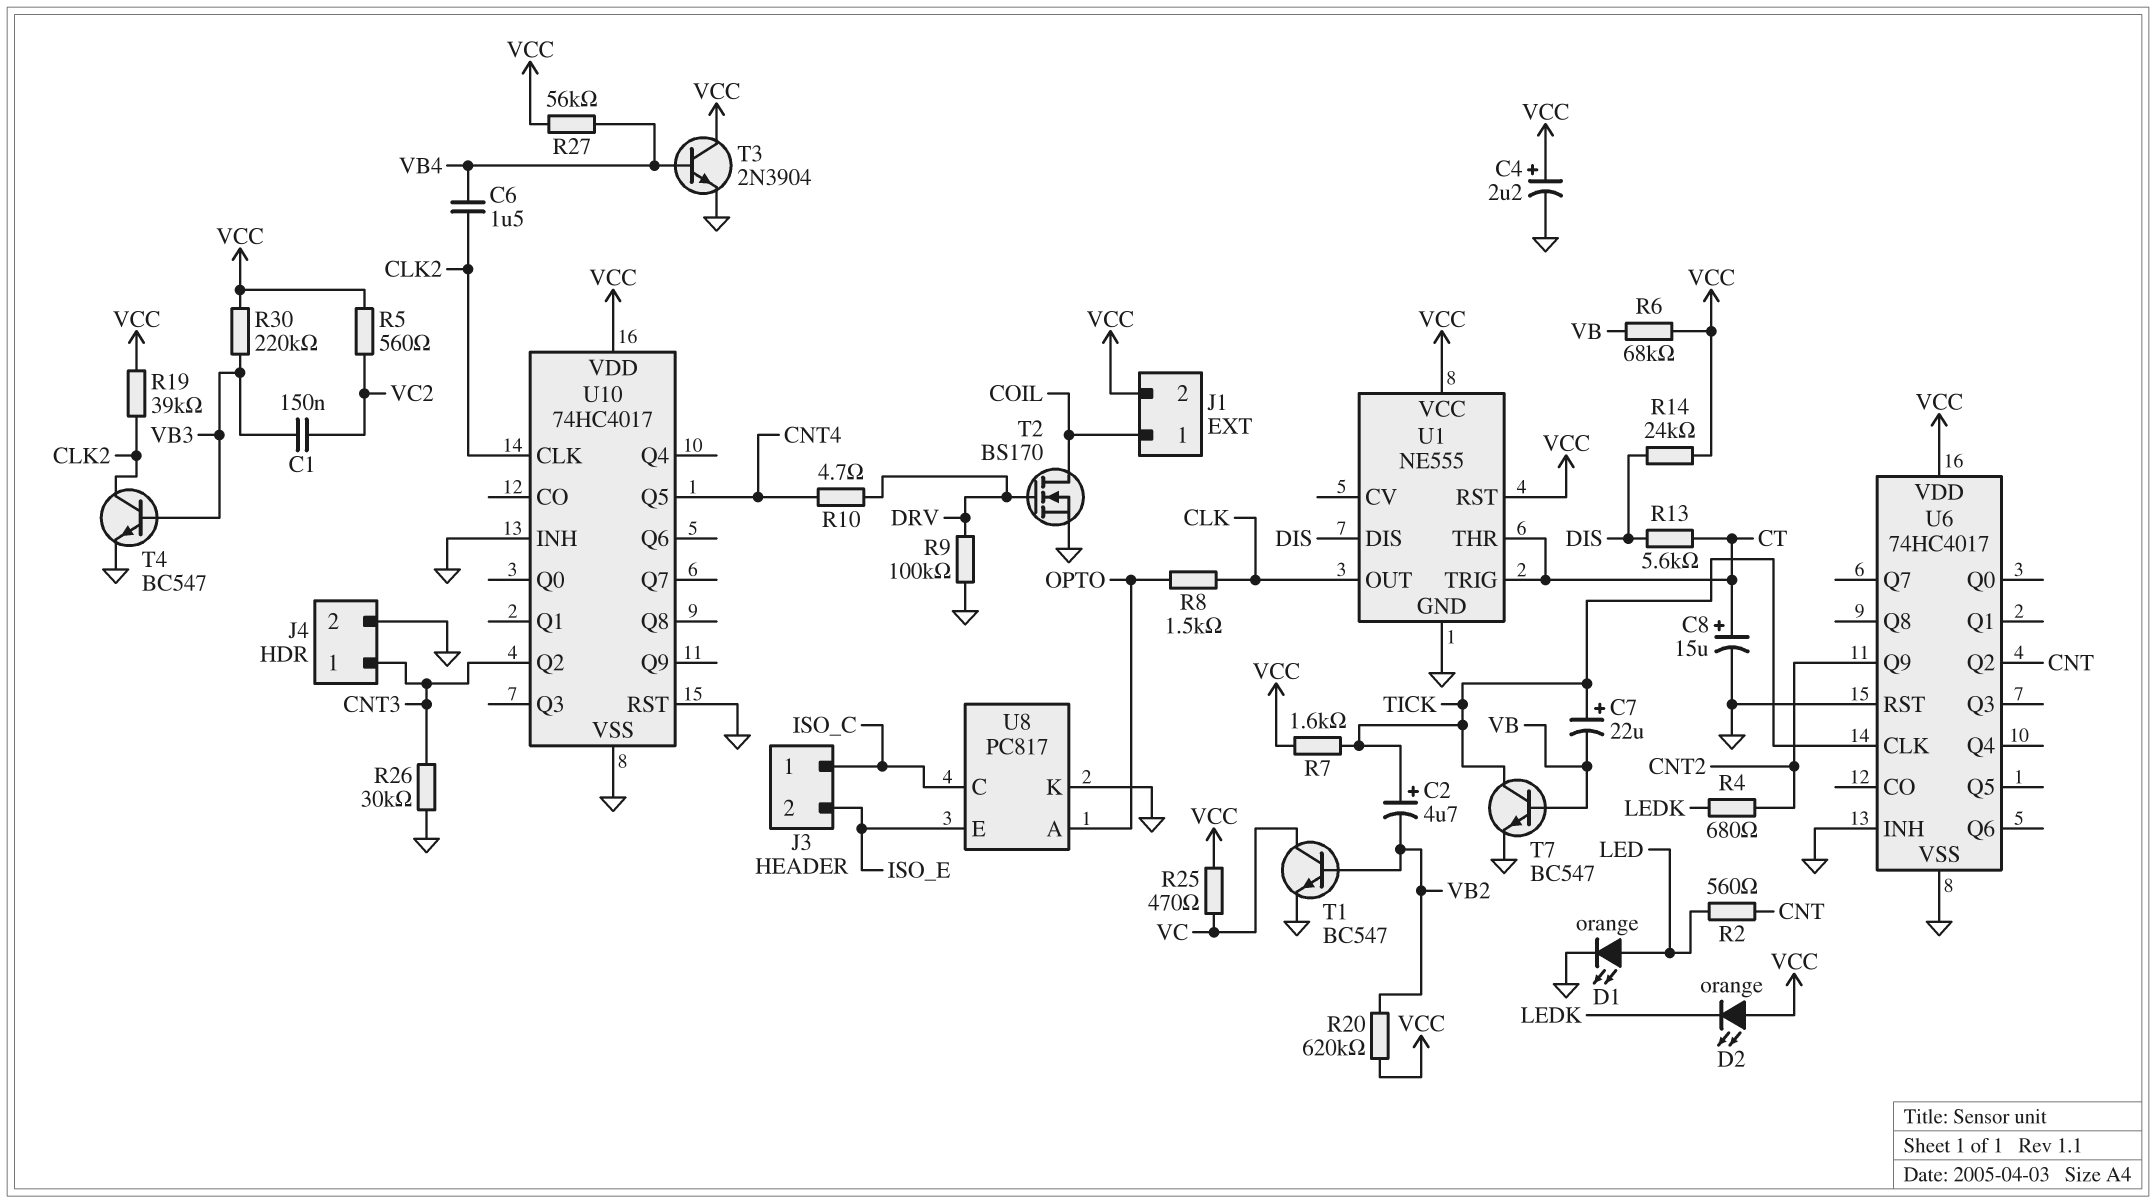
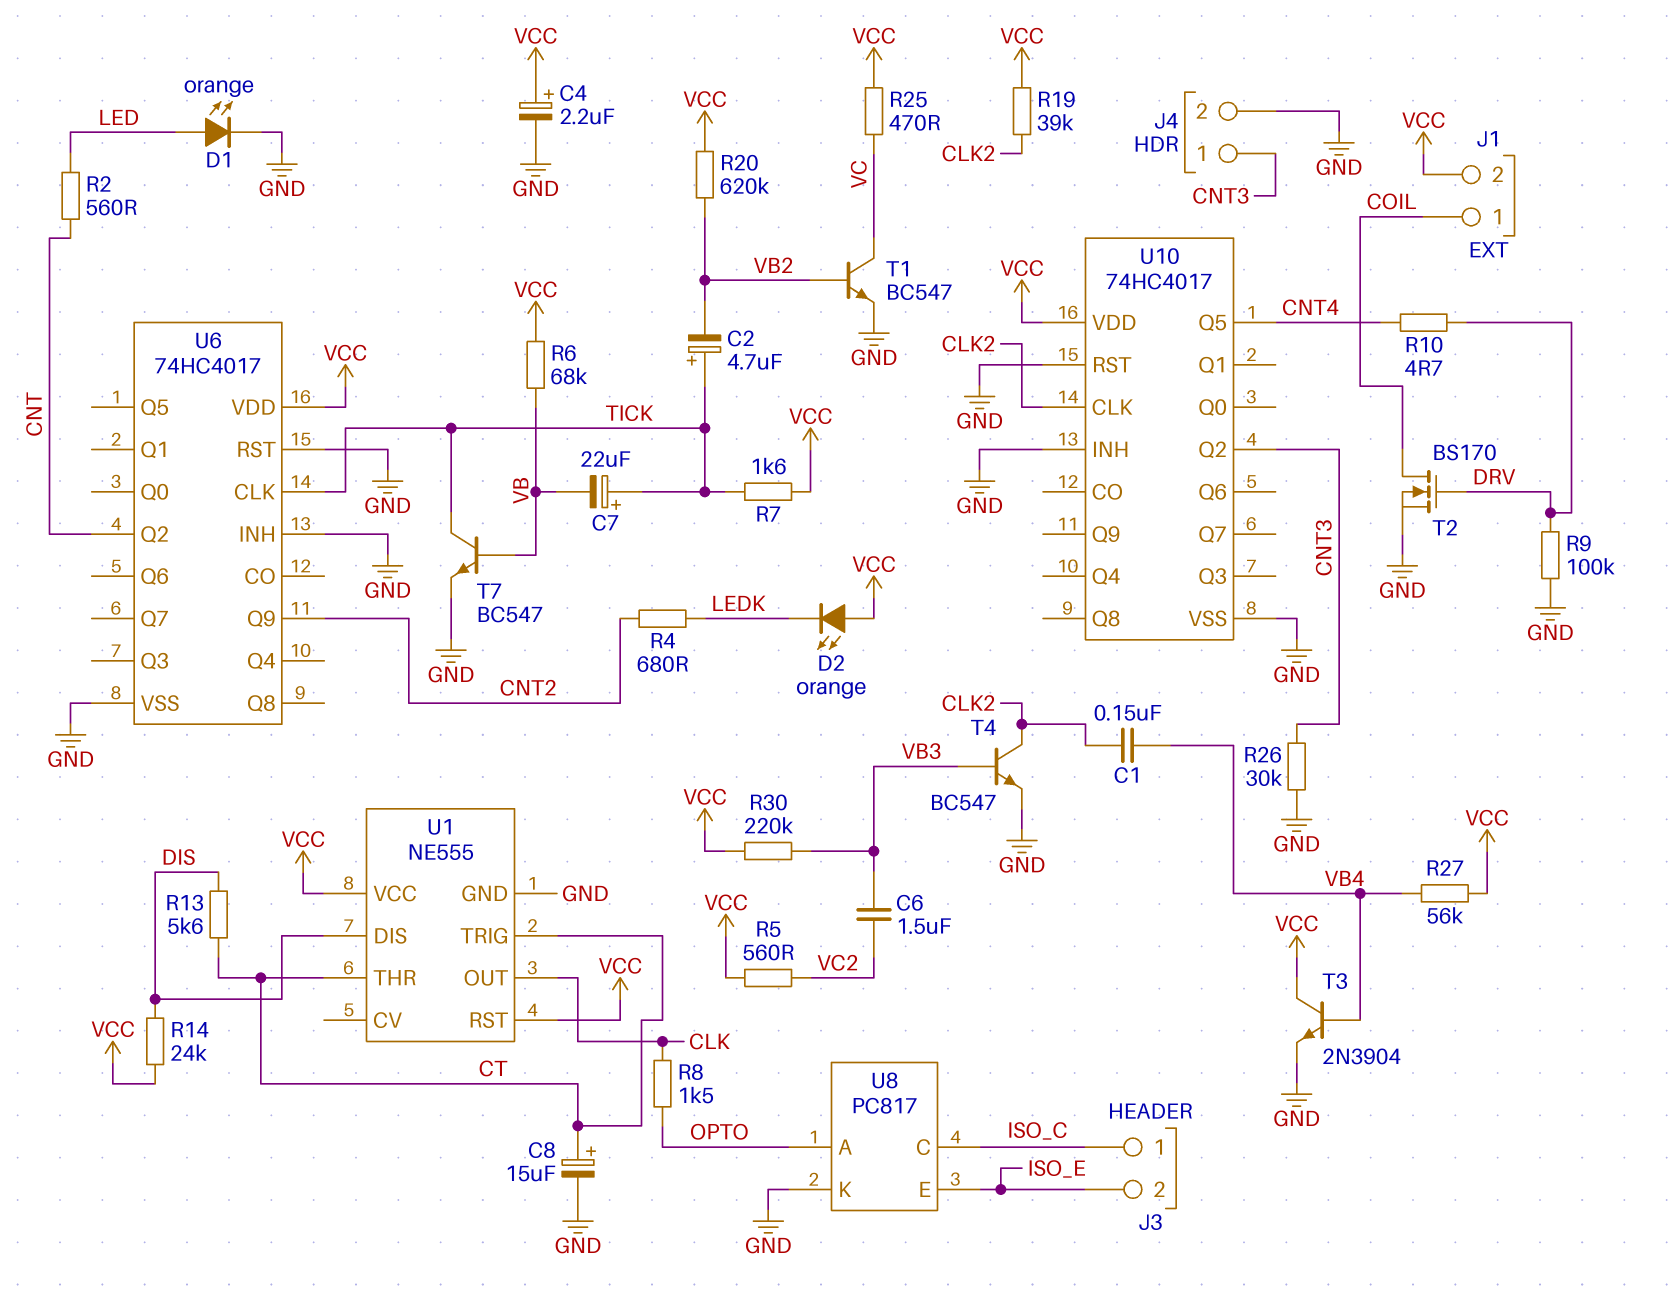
C1: 150nF (VB3, VC2) -> 150nF (CLK2, VB4)
C6: 1.5uF (CLK2, VB4) -> 1.5uF (VB3, VC2)

